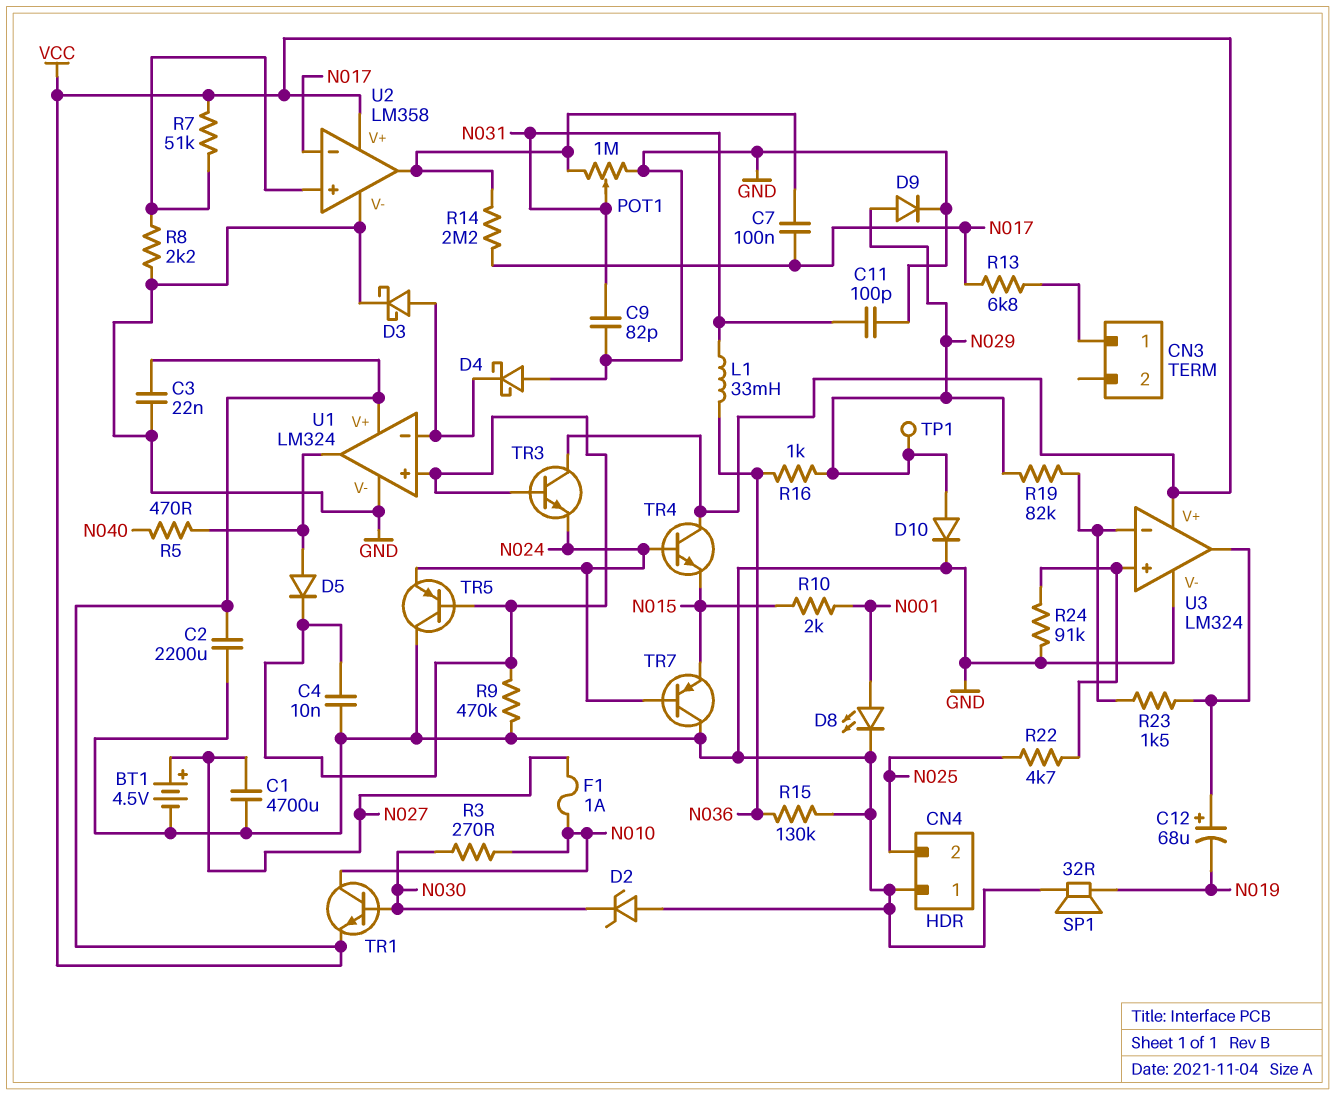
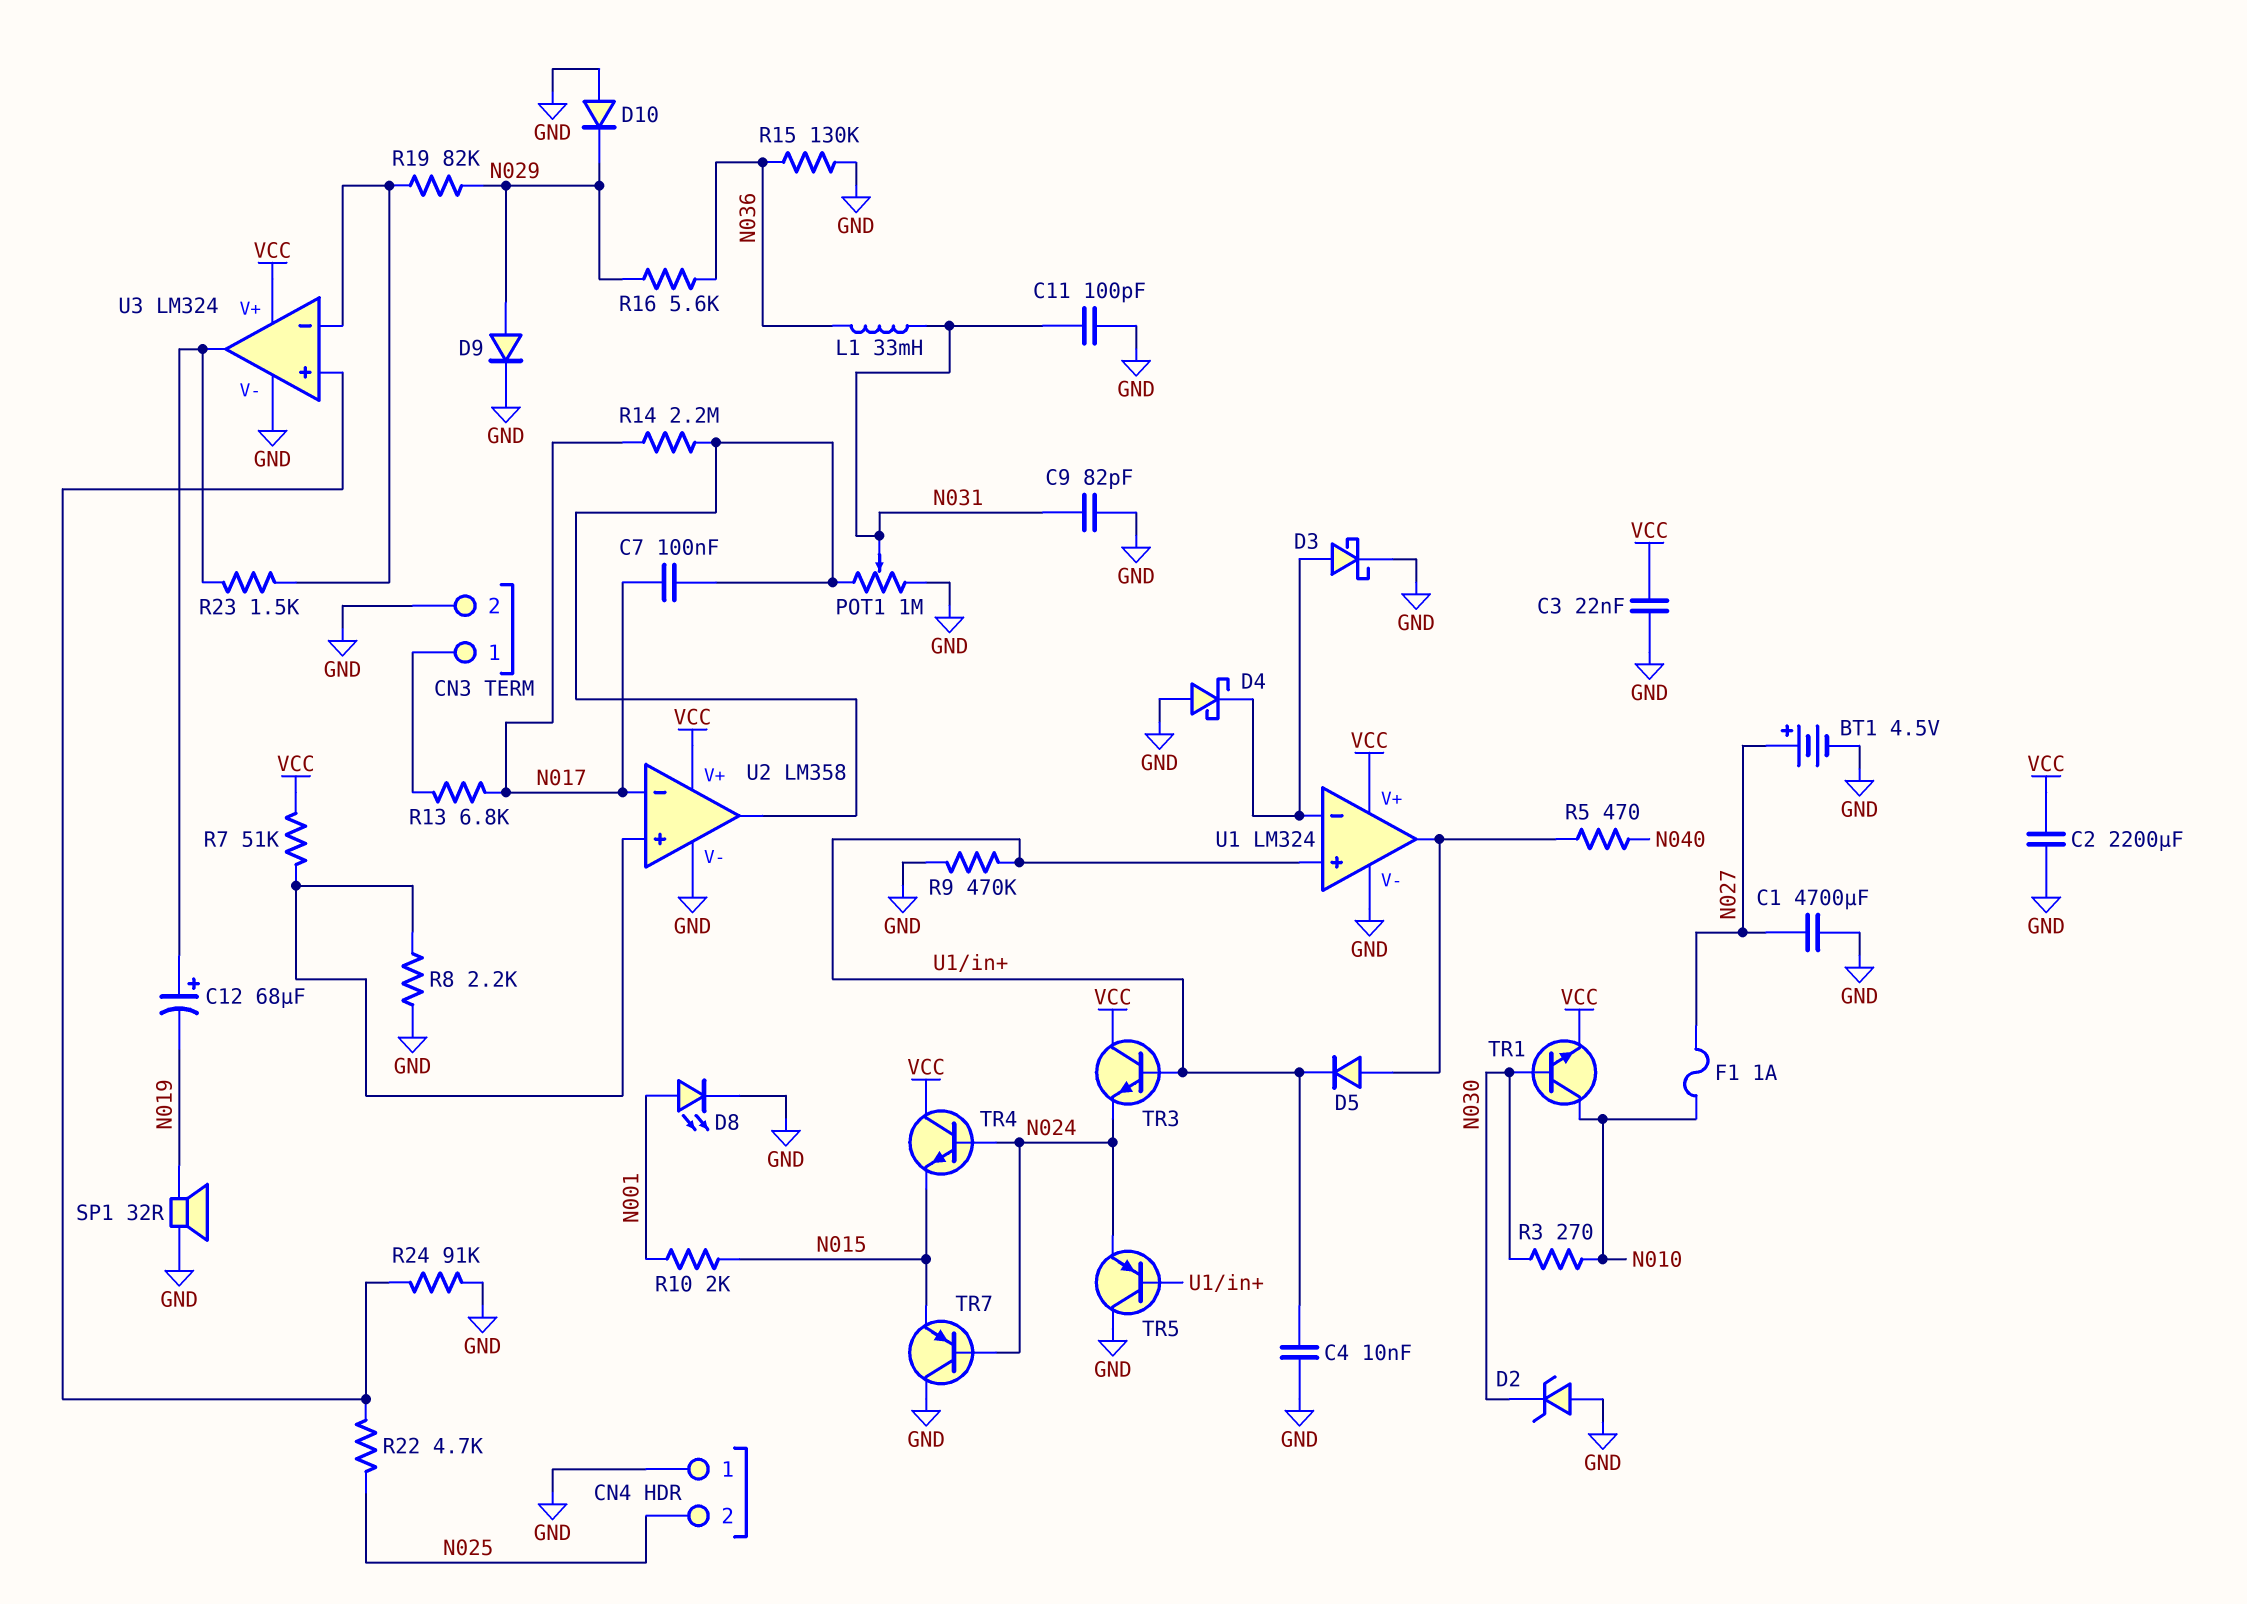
CN3 pin 2: none -> GND
D10: diode (A N029, K GND) -> diode (A GND, K N029)
R16: 1k (N029, N036) -> 5.6k (N029, N036)
TP1: test point (N029) -> none

